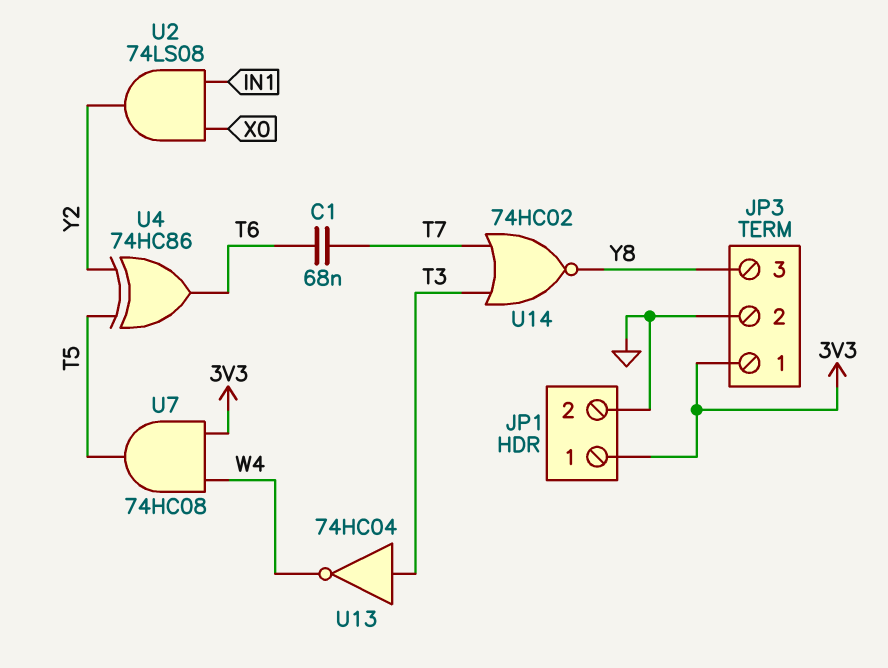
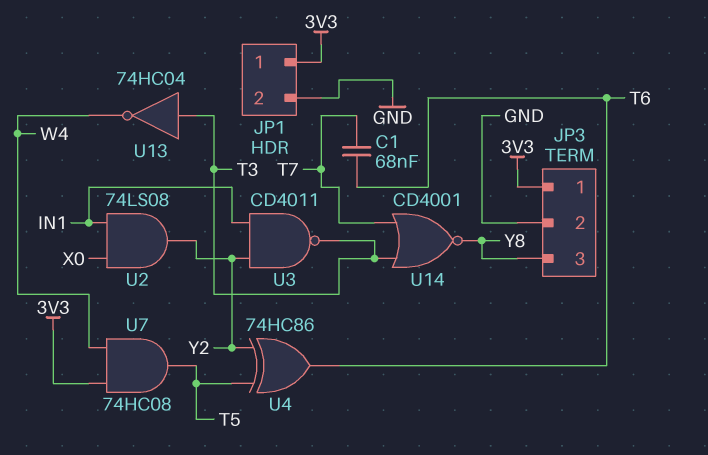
U3: none -> NAND CD4011 (in IN1, in Y2, out T3)
U14: NOR 74HC02 (in T3, in T7, out Y8) -> NOR CD4001 (in T3, in T7, out Y8)

